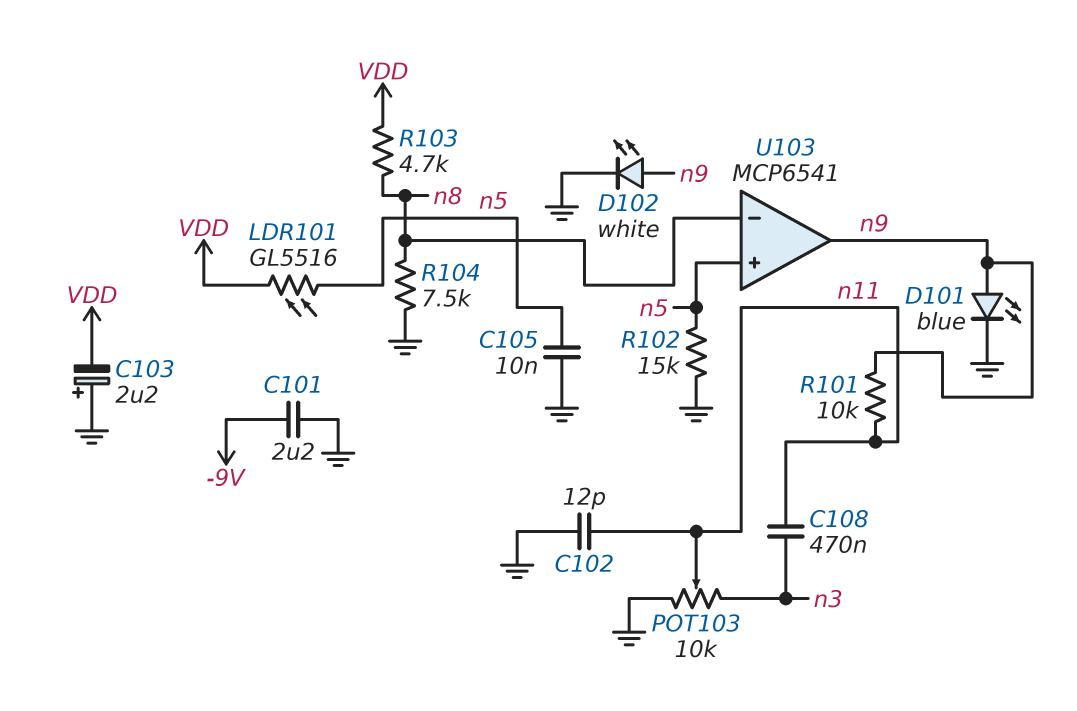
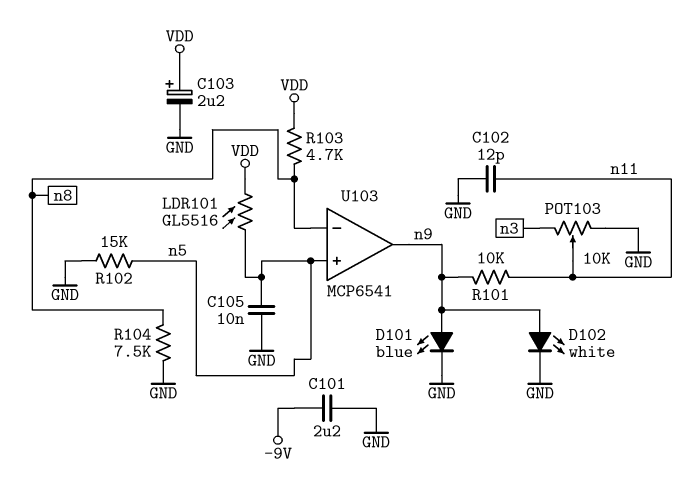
C103: 2.2uF (plus GND, minus VDD) -> 2.2uF (plus VDD, minus GND)
C108: 470nF (n3, n11) -> none

